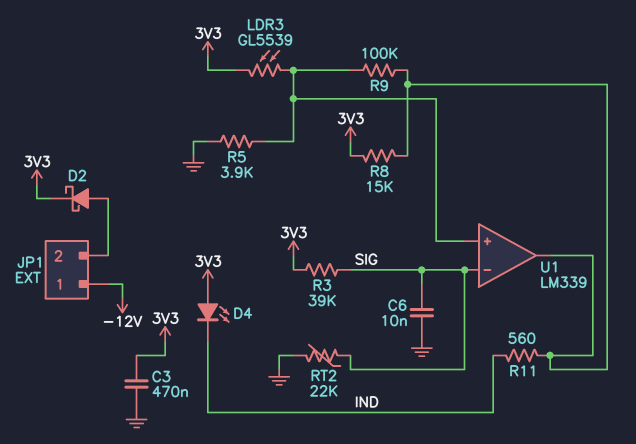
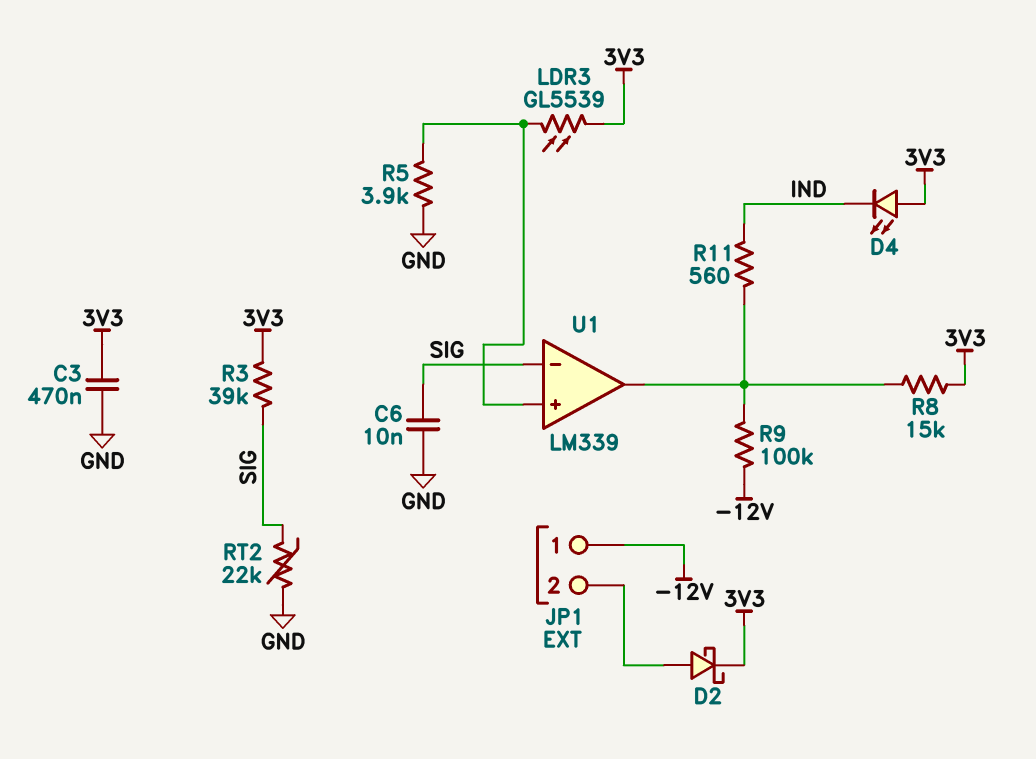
R9: 100k (U1/in+, U1/out) -> 100k (-12V, U1/out)

